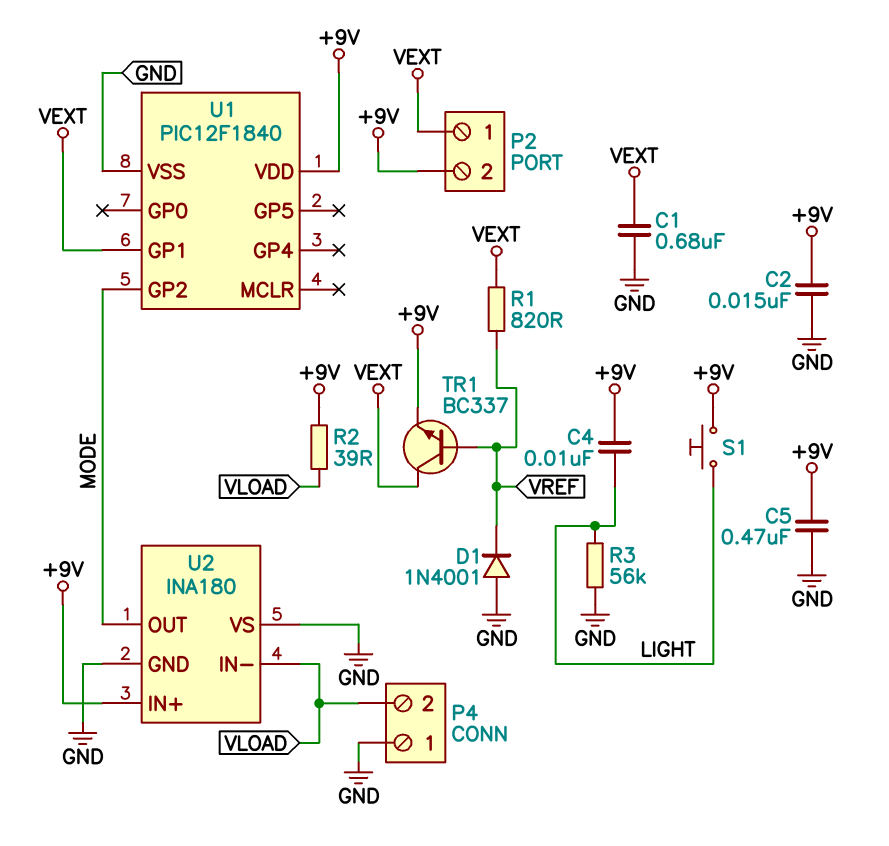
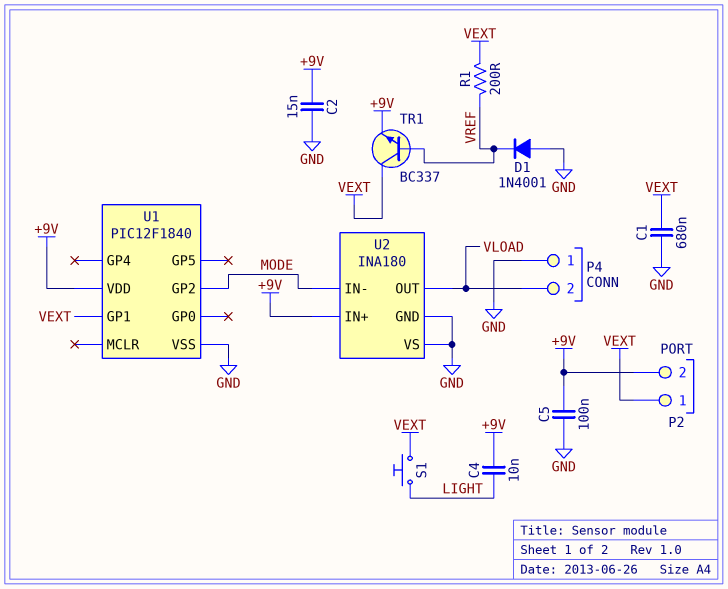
C5: 470nF (+9V, GND) -> 100nF (+9V, GND)
R1: 820 (VEXT, VREF) -> 200 (VEXT, VREF)
R2: 39 (+9V, VLOAD) -> none
R3: 56k (GND, LIGHT) -> none
S1: button (+9V, LIGHT) -> button (LIGHT, VEXT)
U2 pin IN-: VLOAD -> MODE
U2 pin OUT: MODE -> VLOAD

